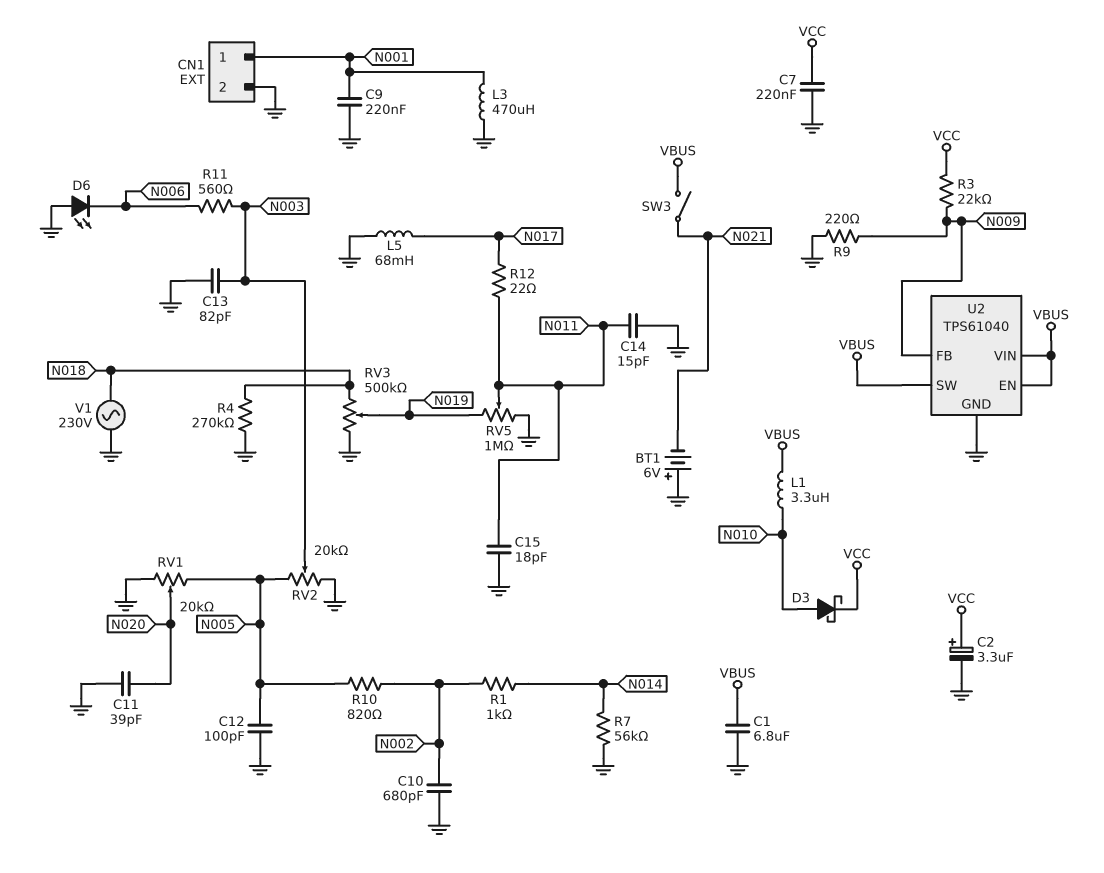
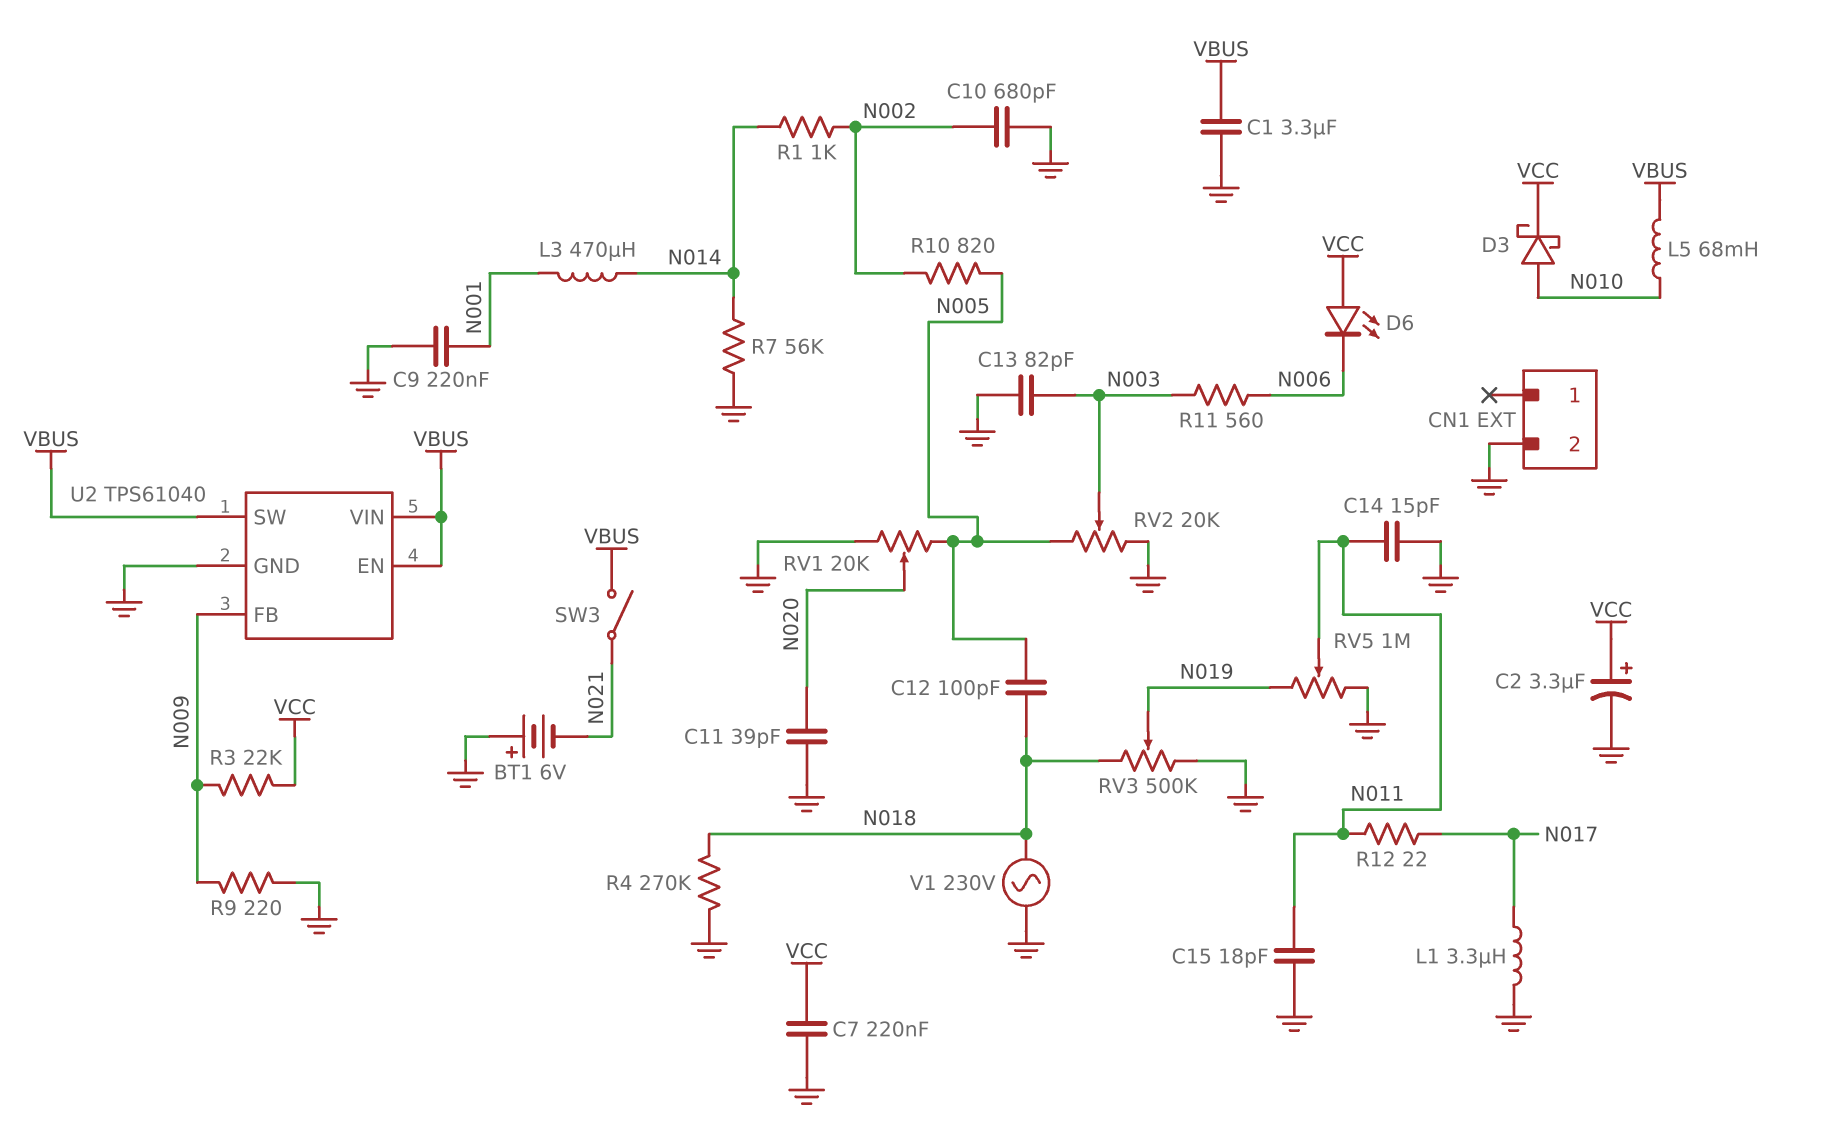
C1: 6.8uF (GND, VBUS) -> 3.3uF (GND, VBUS)
C12: 100pF (GND, N005) -> 100pF (N005, N018)
CN1 pin 1: N001 -> none
D6: LED (A GND, K N006) -> LED (A VCC, K N006)
L1: 3.3uH (N010, VBUS) -> 3.3uH (GND, N017)
L3: 470uH (GND, N001) -> 470uH (N001, N014)
L5: 68mH (GND, N017) -> 68mH (N010, VBUS)

